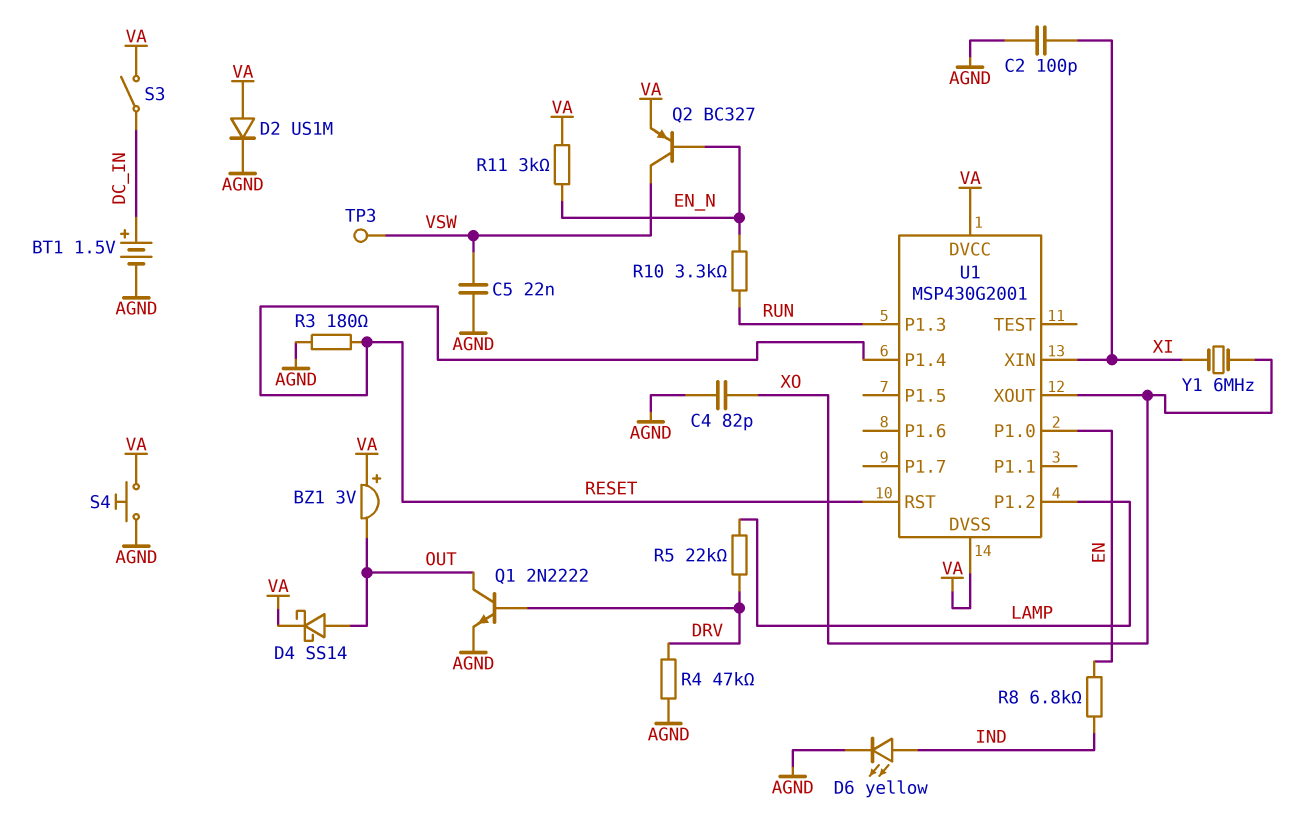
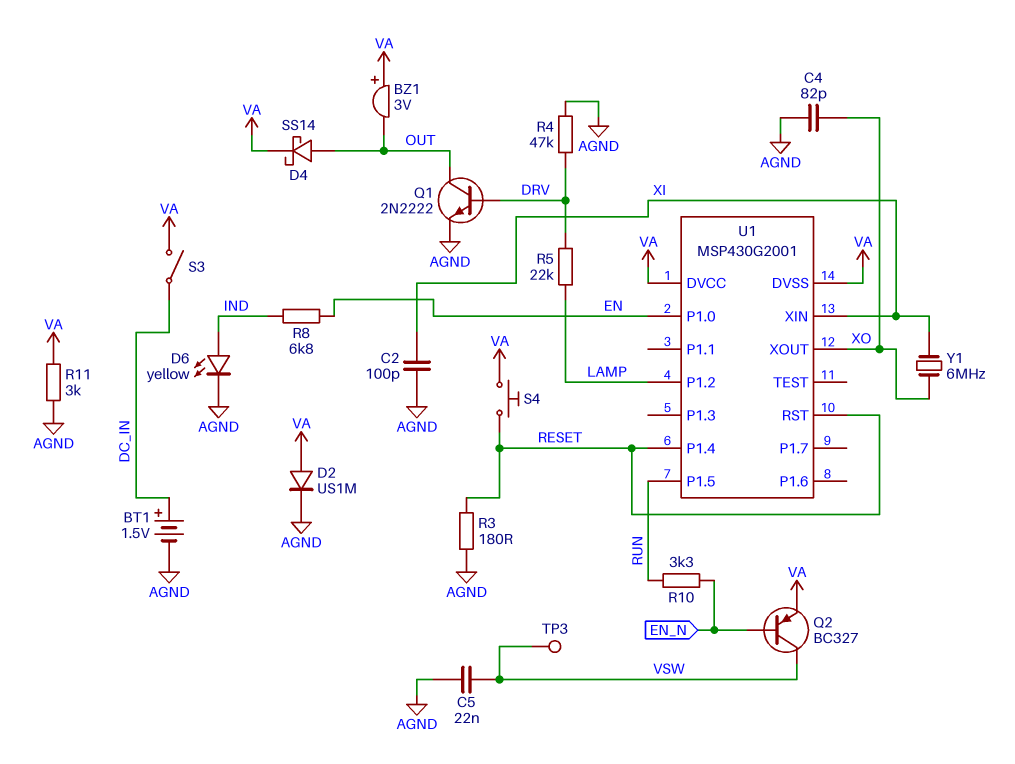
R11: 3k (EN_N, VA) -> 3k (AGND, VA)
S4: button (AGND, VA) -> button (RESET, VA)
U1 pin P1.3: RUN -> none
U1 pin P1.5: none -> RUN

